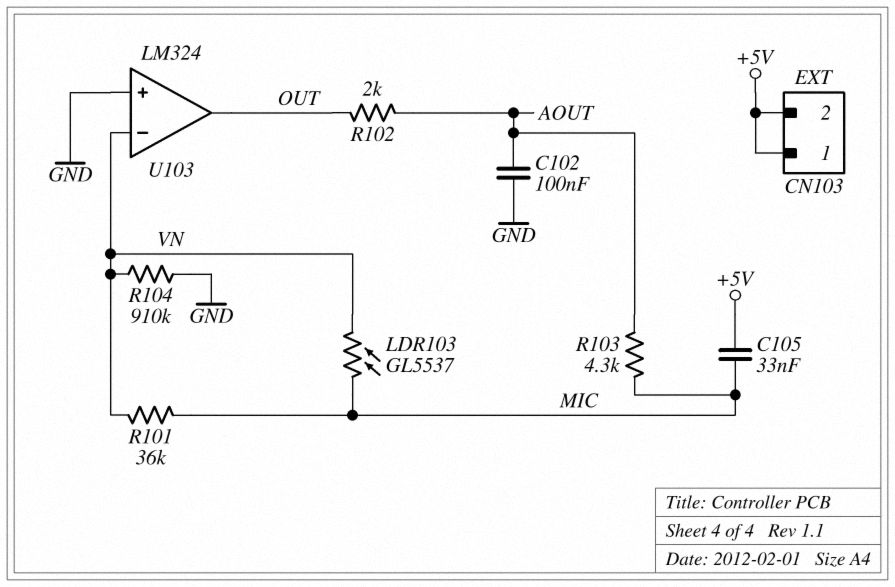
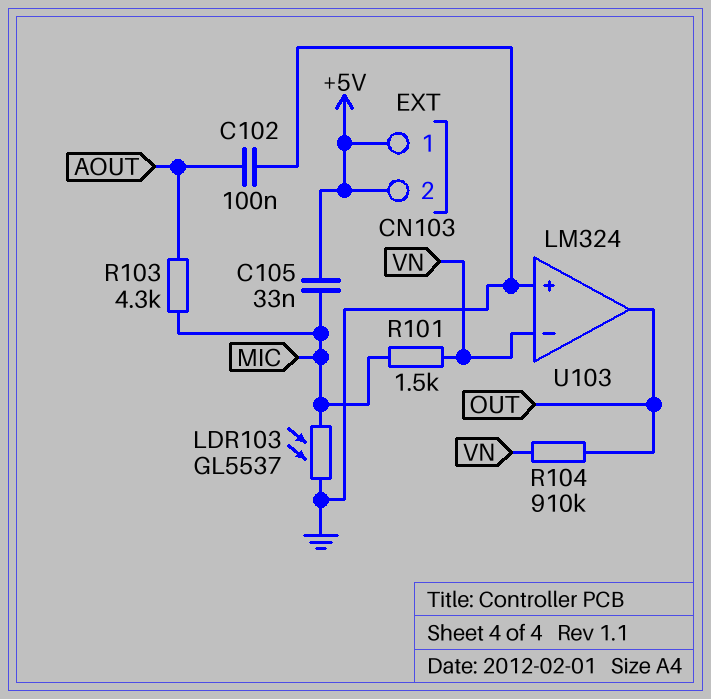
LDR103: GL5537 (MIC, VN) -> GL5537 (GND, MIC)
R101: 36k (MIC, VN) -> 1.5k (MIC, VN)
R102: 2k (AOUT, OUT) -> none
R104: 910k (GND, VN) -> 910k (OUT, VN)

